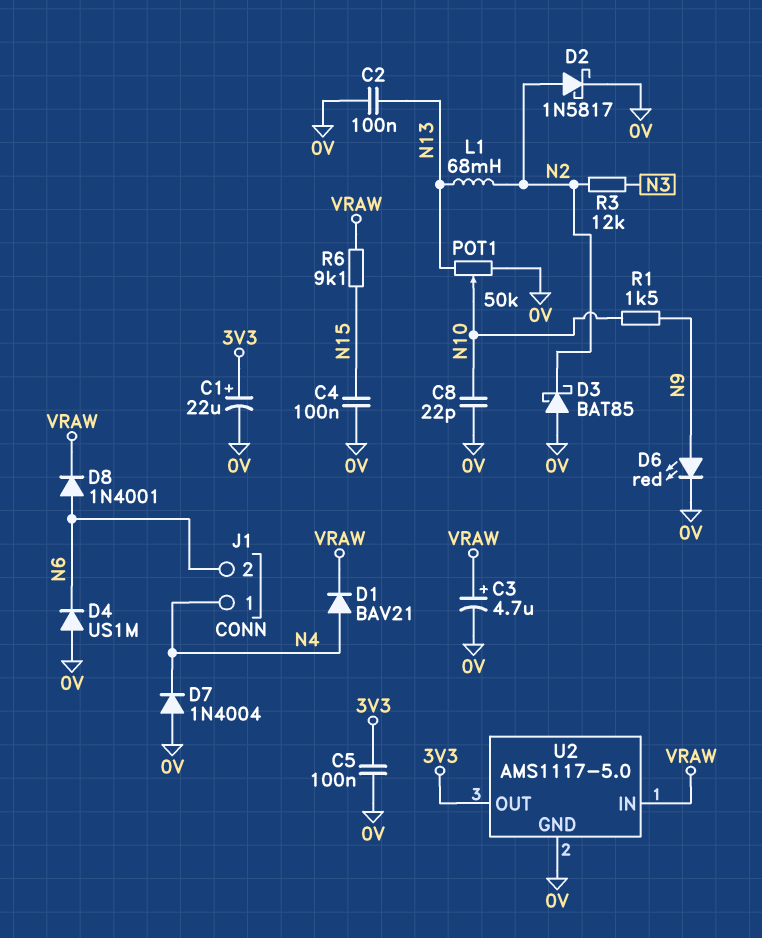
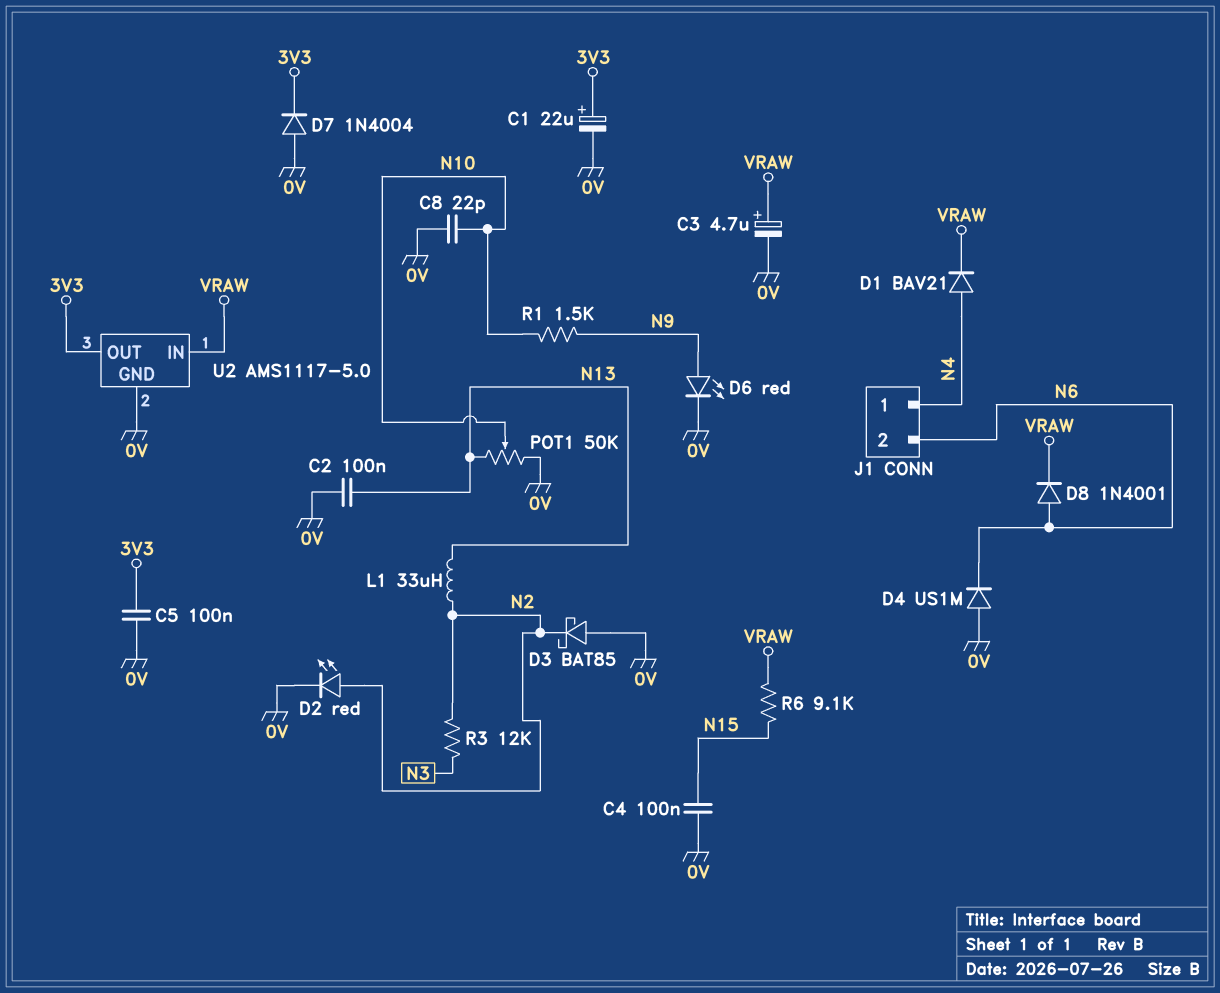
D2: schottky 1N5817 (A N2, K 0V) -> LED red (A N2, K 0V)
D7: diode 1N4004 (A 0V, K N4) -> diode 1N4004 (A 0V, K 3V3)
L1: 68mH (N2, N13) -> 33uH (N2, N13)

